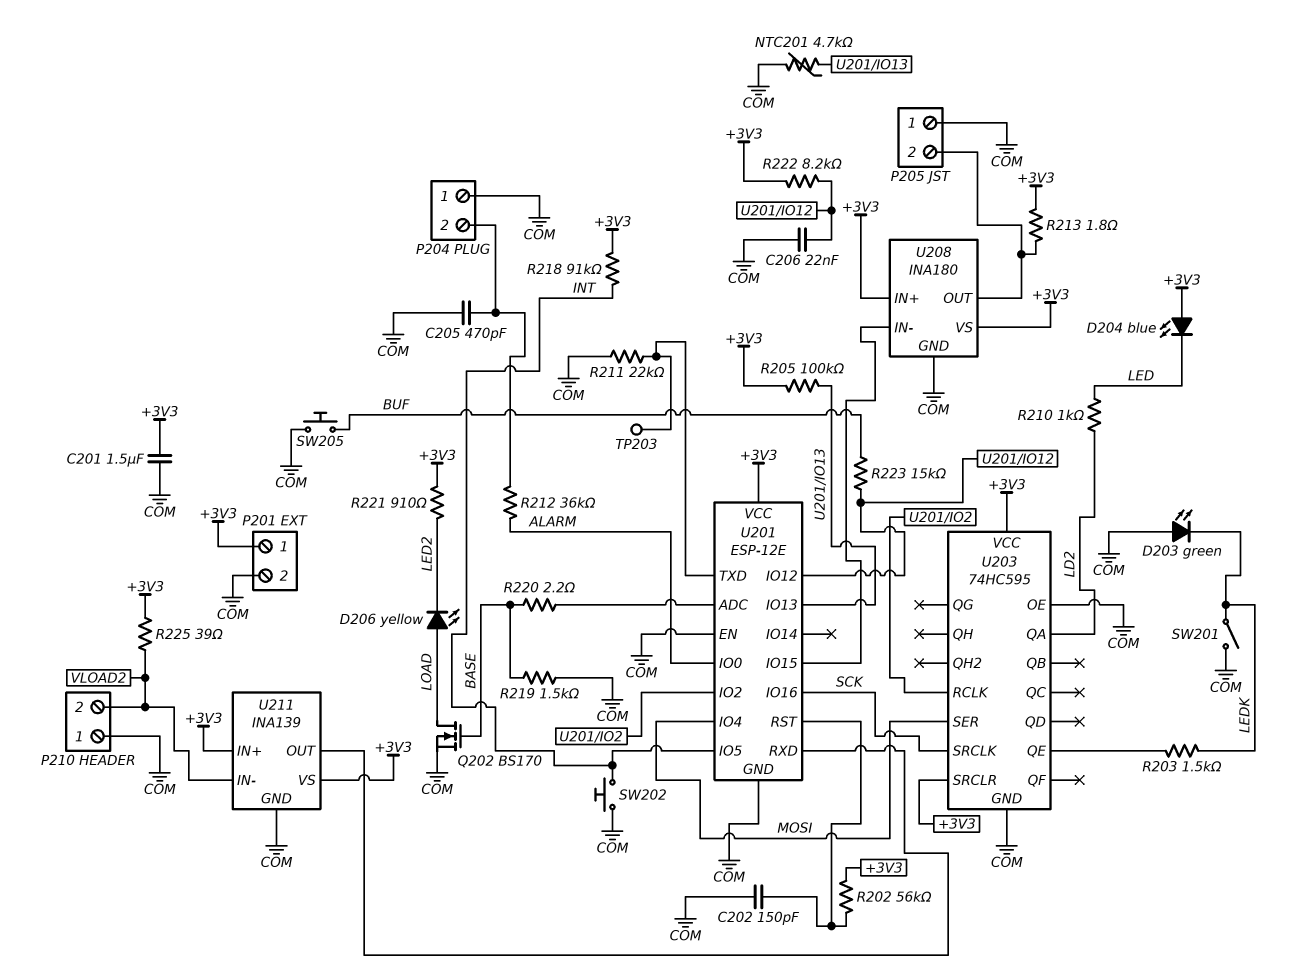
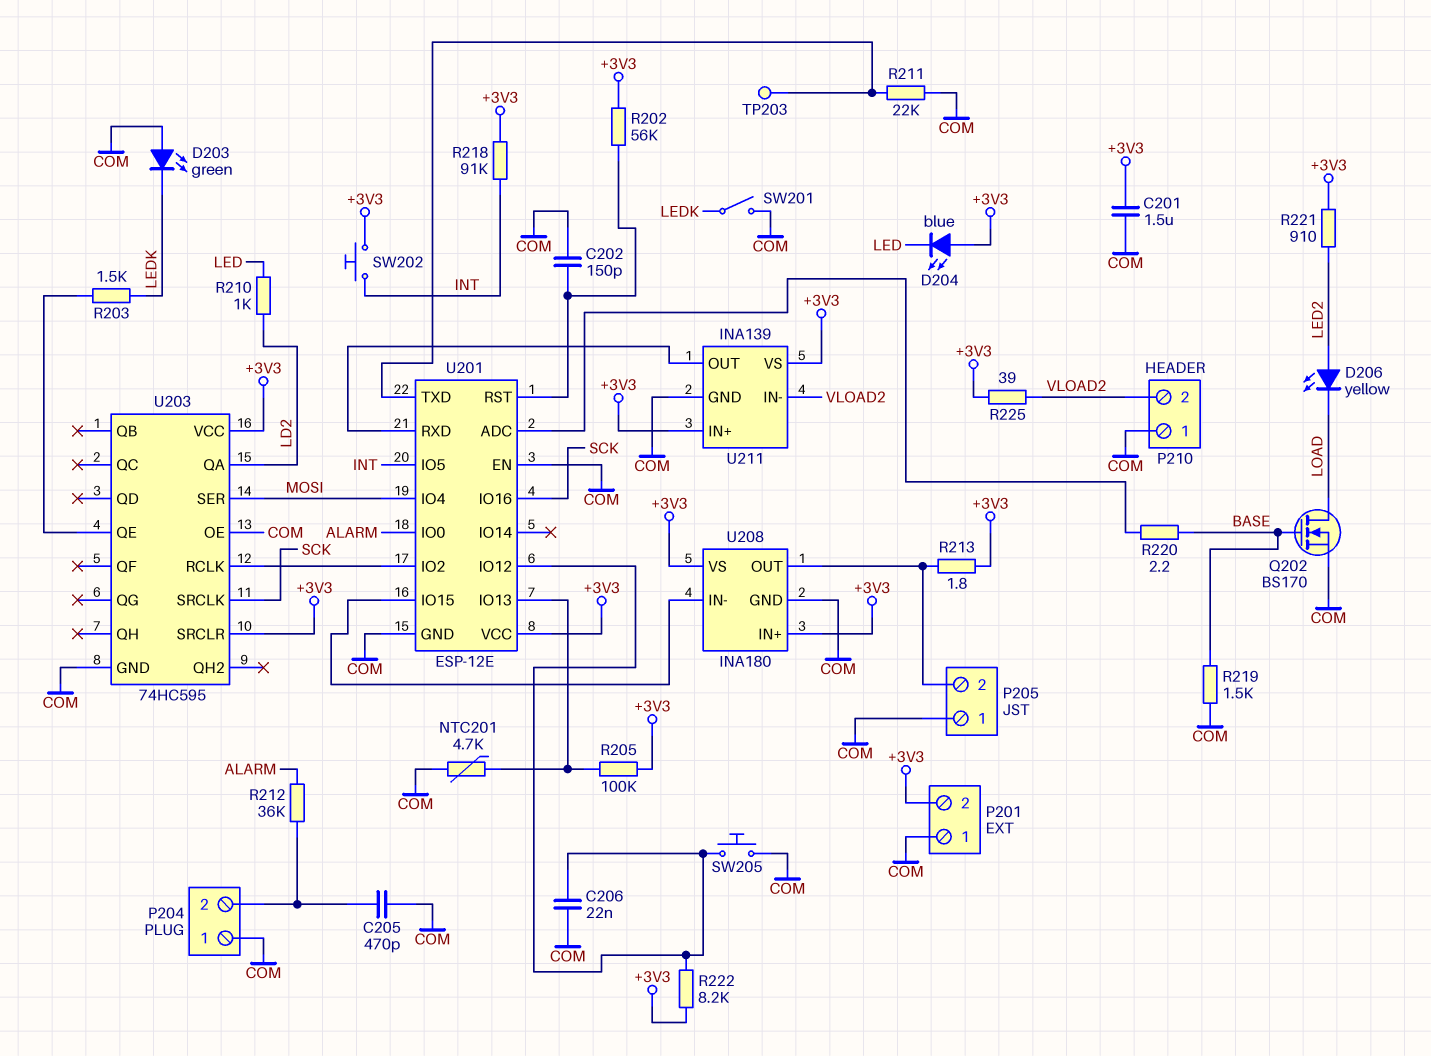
D206: LED yellow (A LOAD, K LED2) -> LED yellow (A LED2, K LOAD)
P201 pin 1: +3V3 -> COM
P201 pin 2: COM -> +3V3
R223: 15k (BUF, U201/IO12) -> none
SW202: button (COM, INT) -> button (+3V3, INT)
SW205: button (BUF, COM) -> button (COM, U201/IO12)

